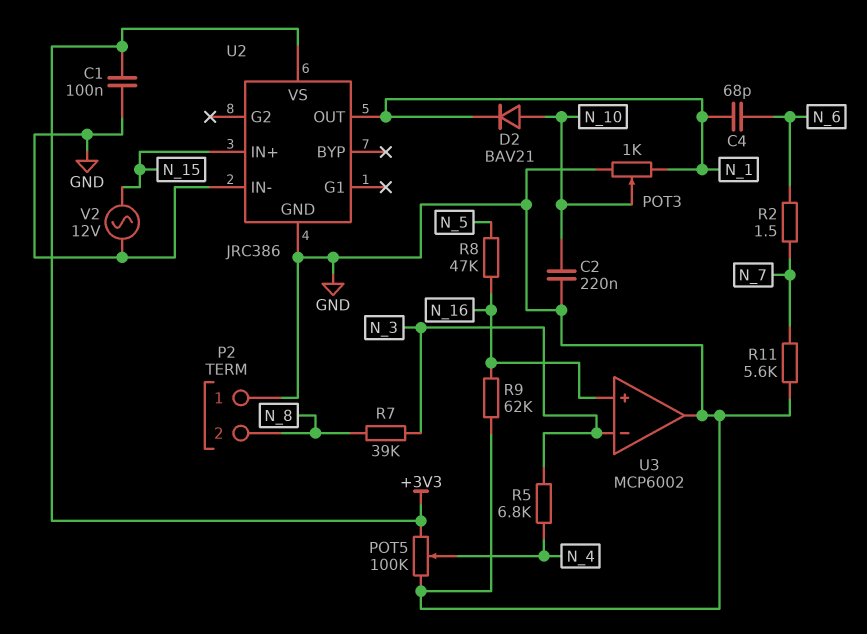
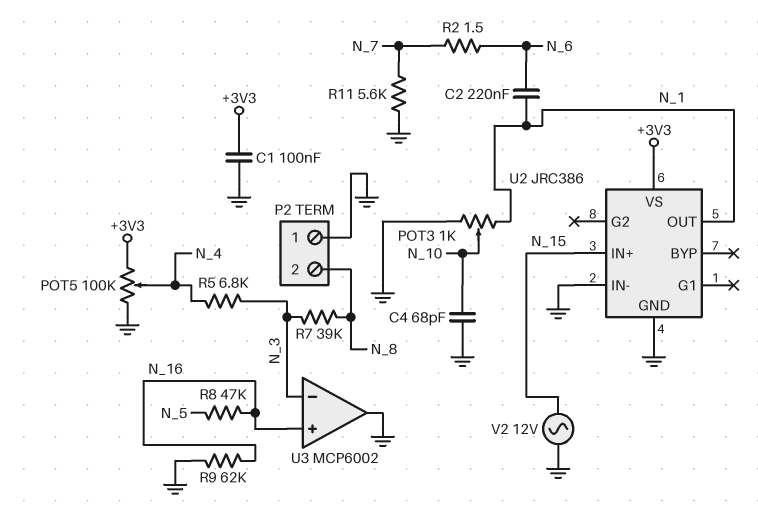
C2: 220nF (GND, N_10) -> 220nF (N_1, N_6)
C4: 68pF (N_1, N_6) -> 68pF (GND, N_10)
D2: diode BAV21 (A N_10, K N_1) -> none

